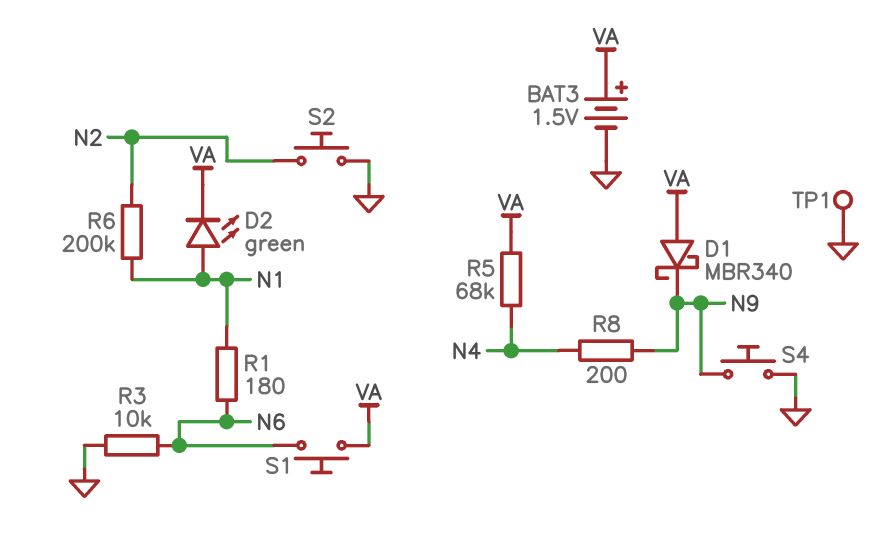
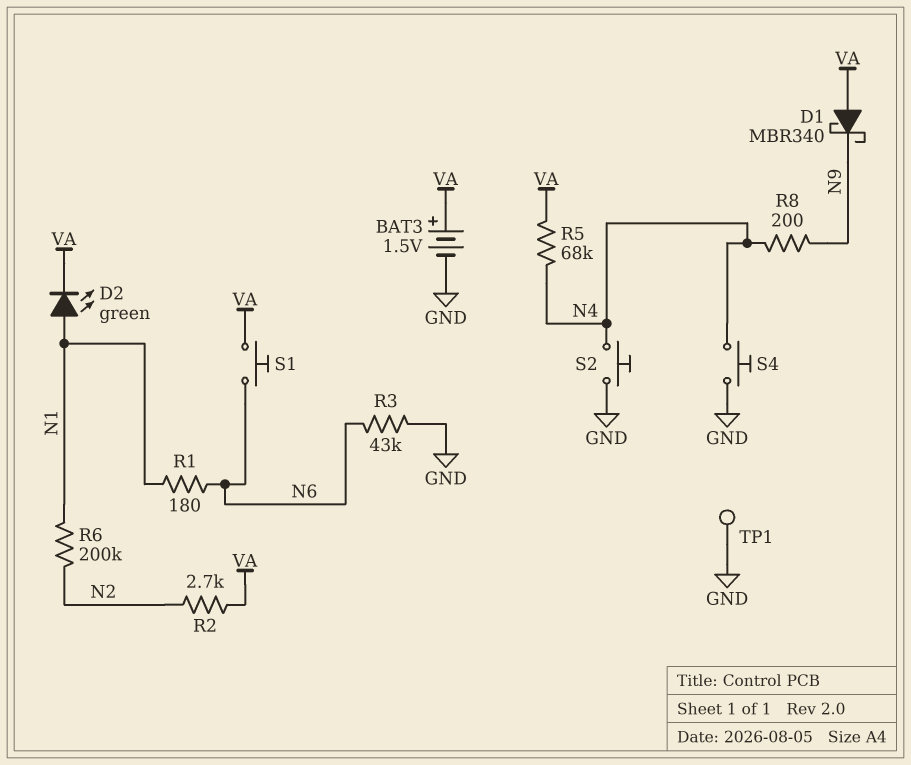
R2: none -> 2.7k (N2, VA)
R3: 10k (GND, N6) -> 43k (GND, N6)
S2: button (GND, N2) -> button (GND, N4)
S4: button (GND, N9) -> button (GND, N4)

